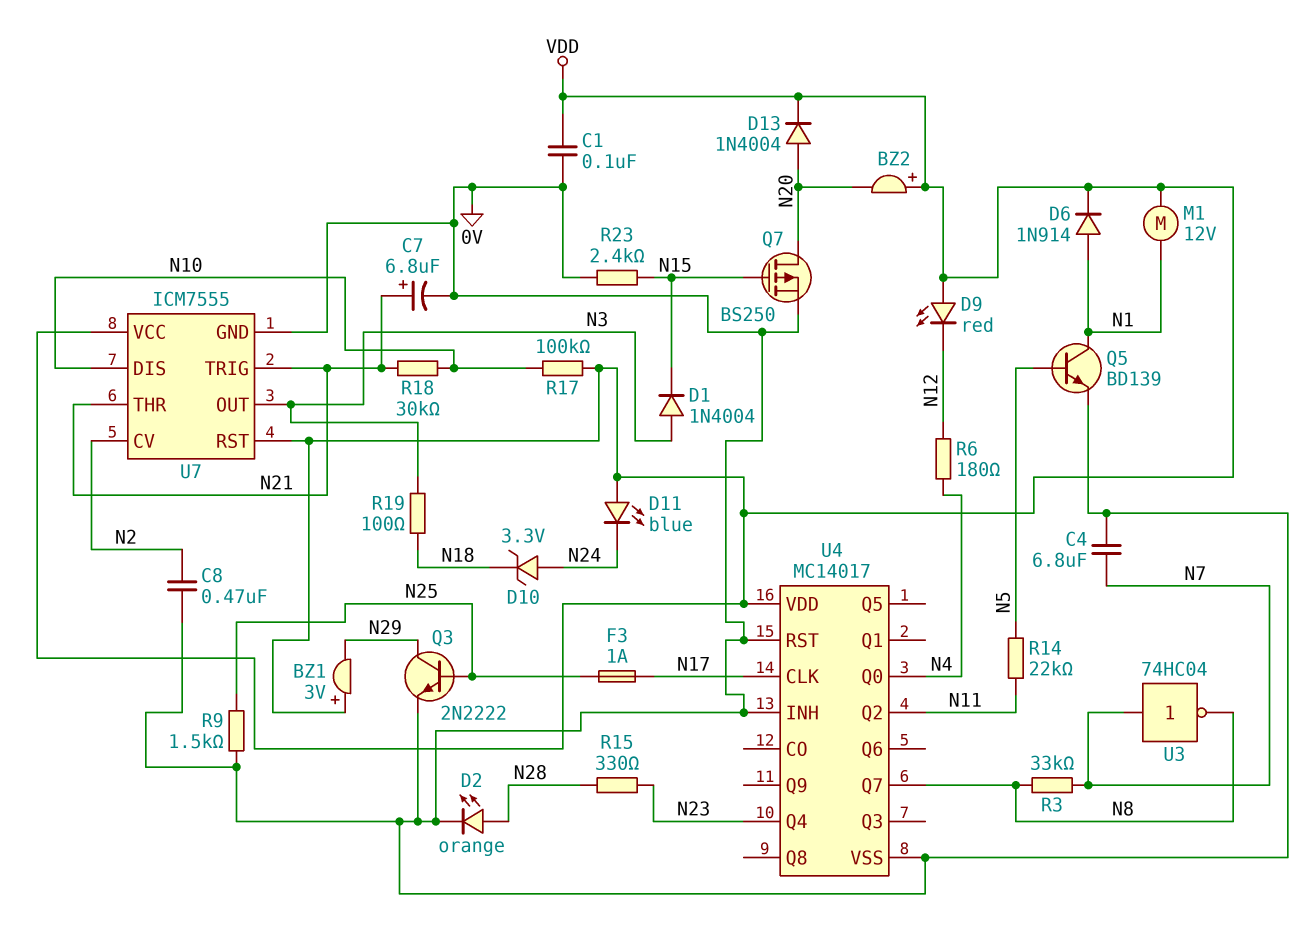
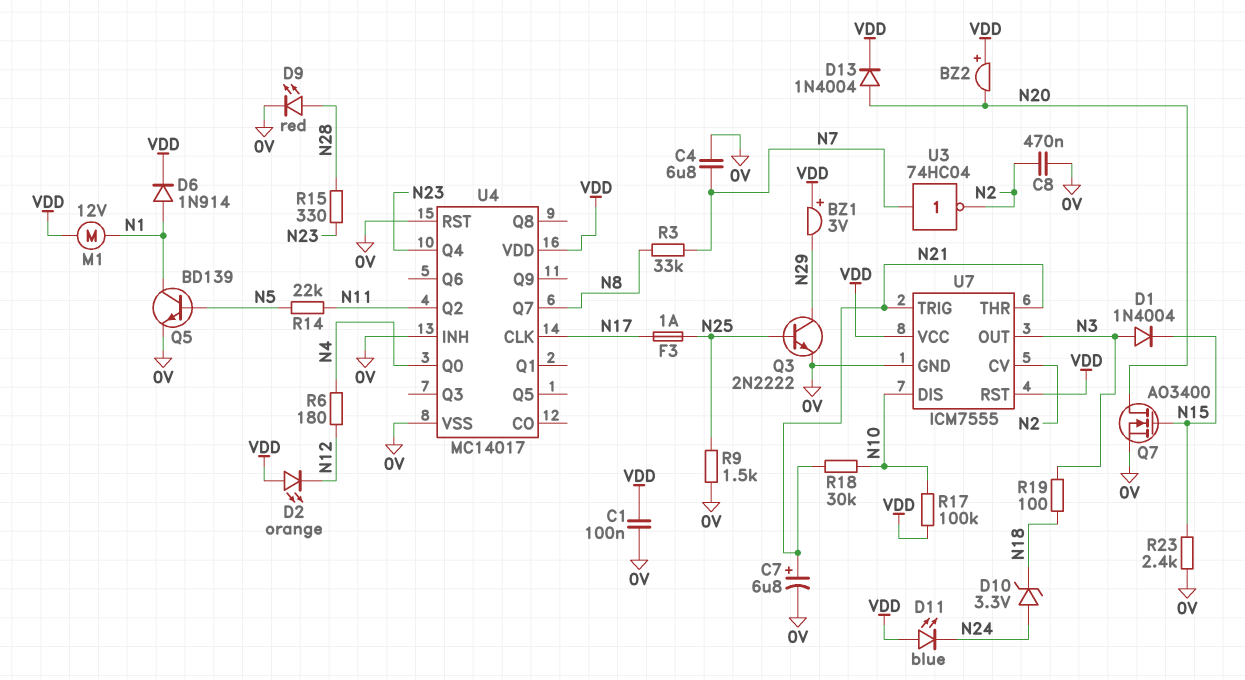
D2: LED orange (A N28, K 0V) -> LED orange (A VDD, K N12)
D9: LED red (A VDD, K N12) -> LED red (A N28, K 0V)
Q7: PMOS BS250 (G N15, D N20, S 0V) -> NMOS AO3400 (G N15, D N20, S 0V)
U3: NOT 74HC04 (in N7, out N8) -> NOT 74HC04 (in N7, out N2)

